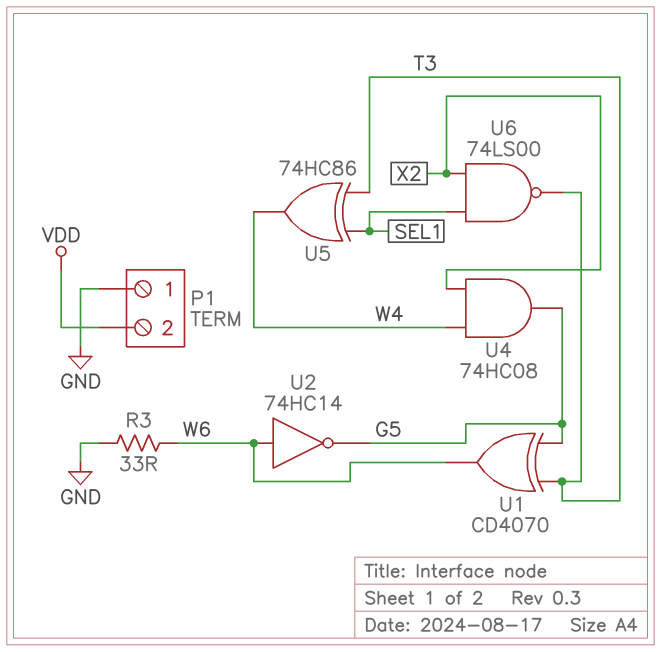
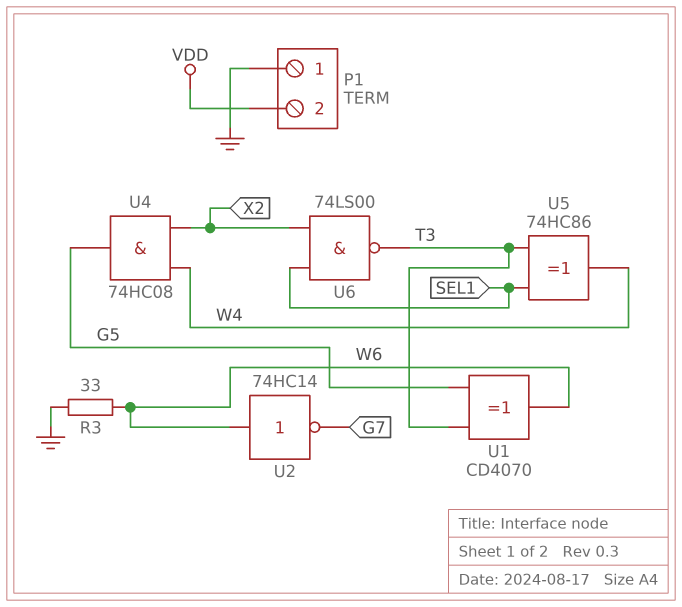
U2: NOT 74HC14 (in W6, out G5) -> NOT 74HC14 (in W6, out G7)

